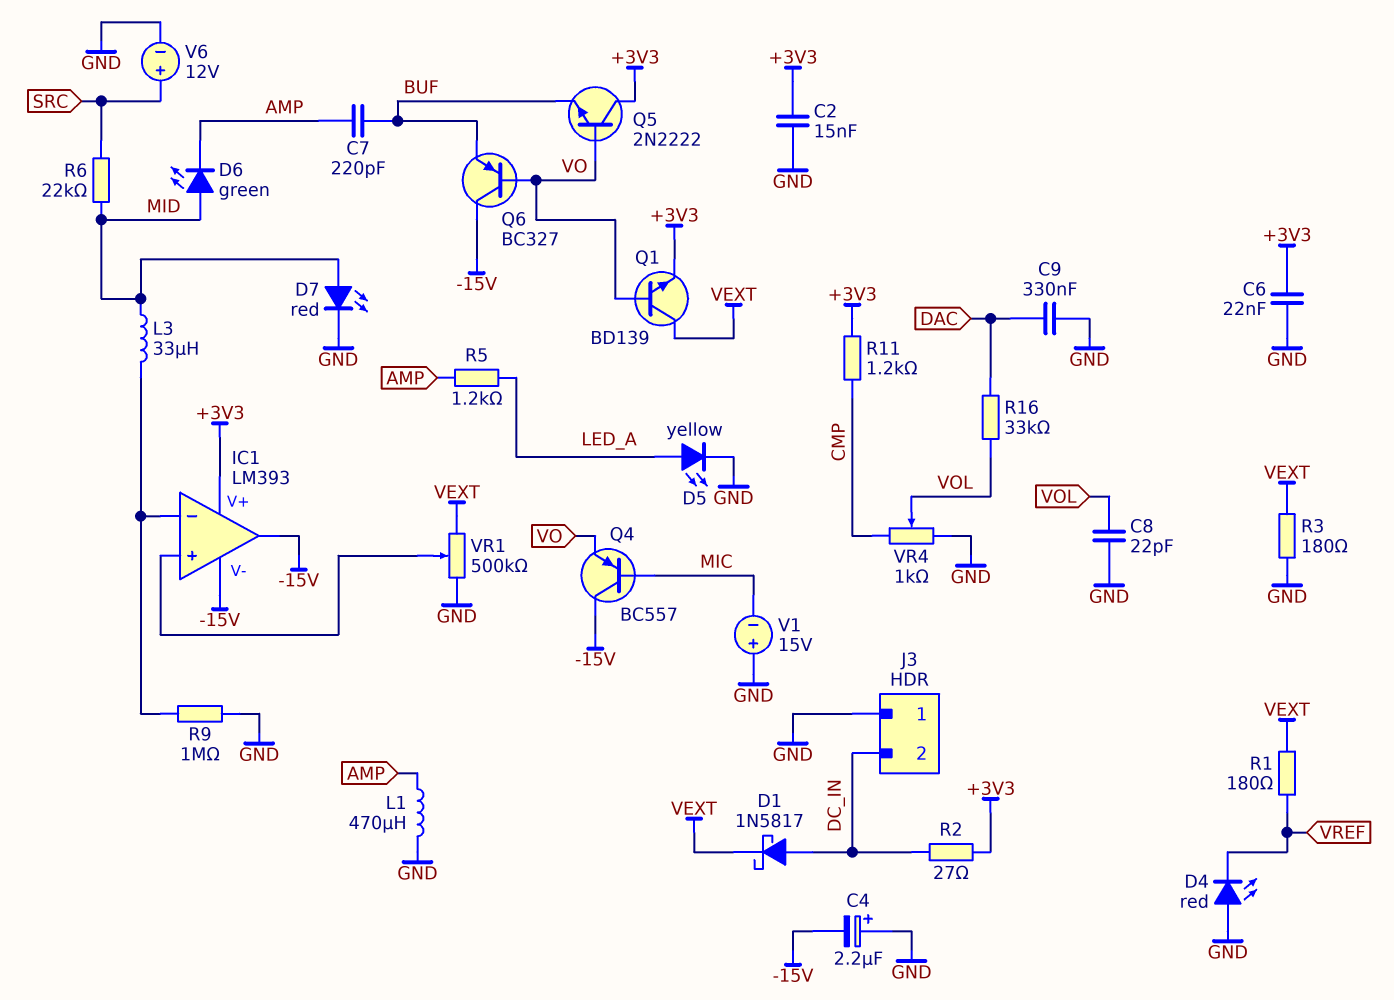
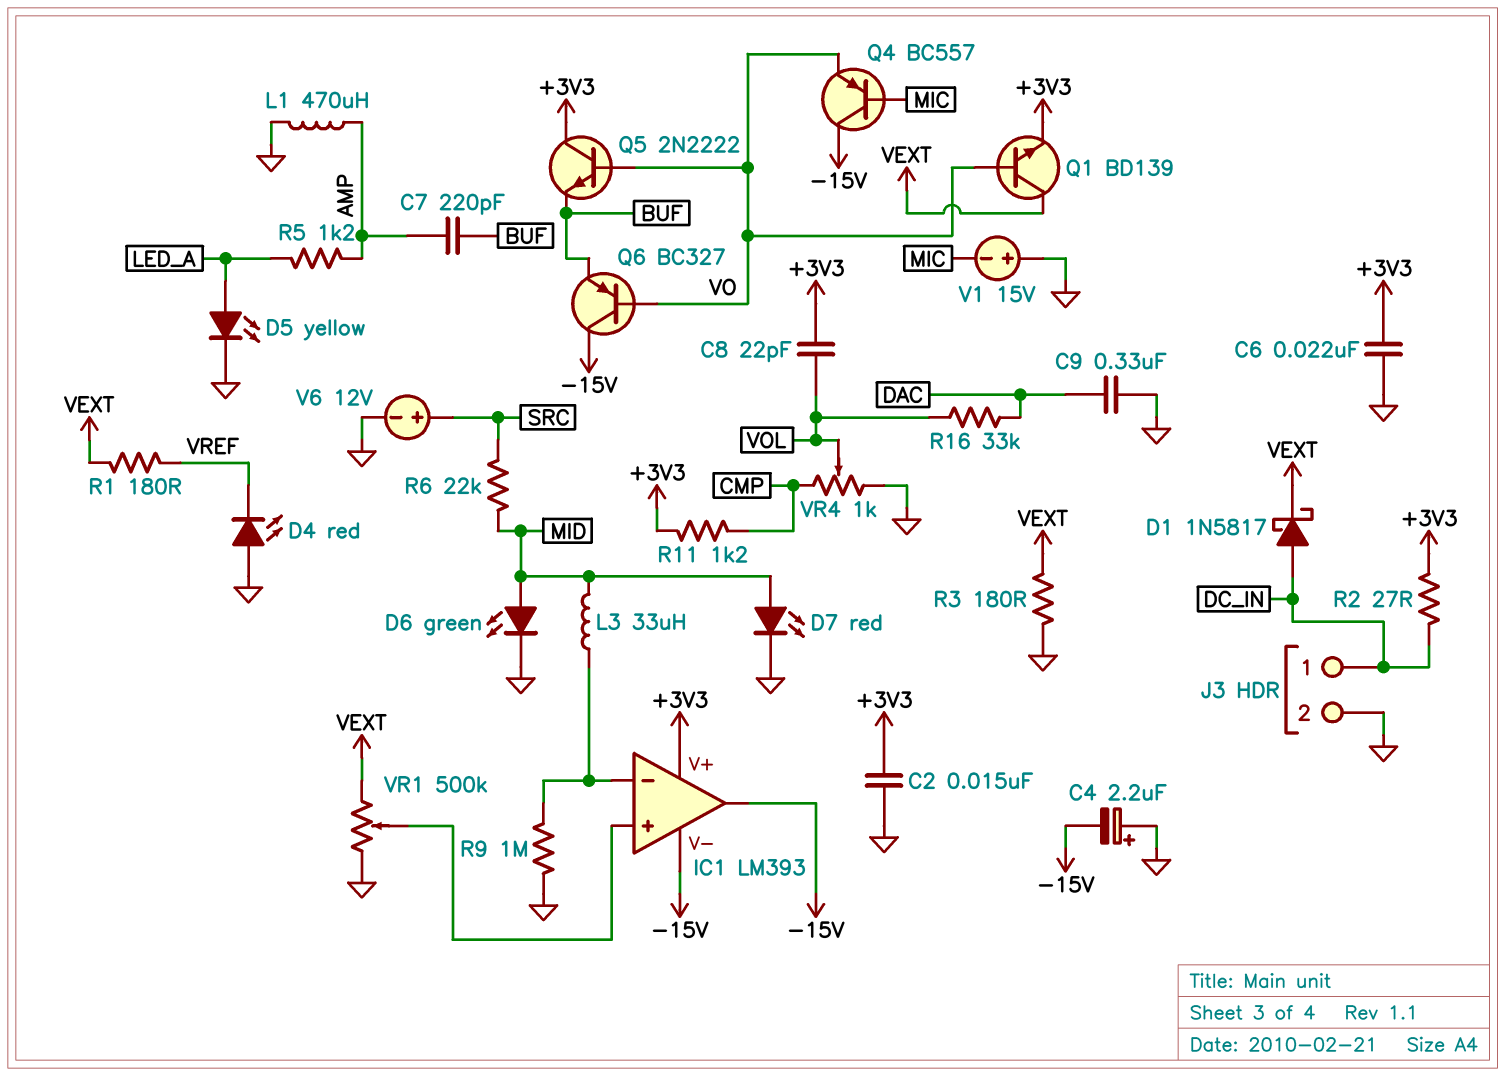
C8: 22pF (GND, VOL) -> 22pF (+3V3, VOL)
D6: LED green (A MID, K AMP) -> LED green (A MID, K GND)
J3 pin 1: GND -> DC_IN
J3 pin 2: DC_IN -> GND

